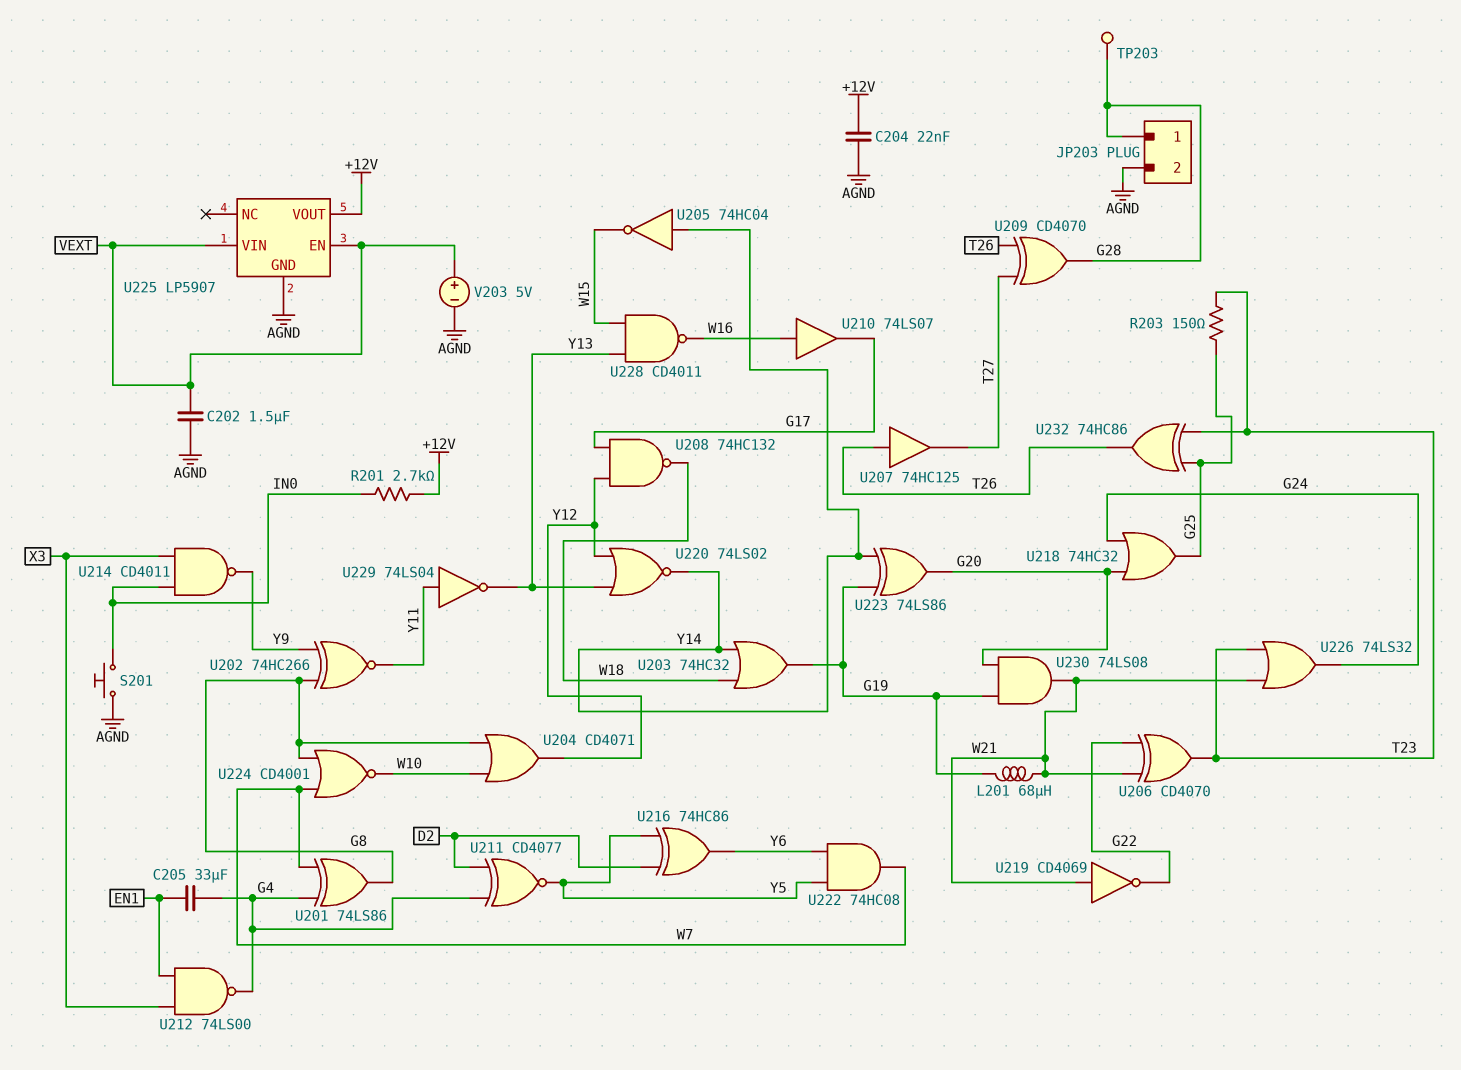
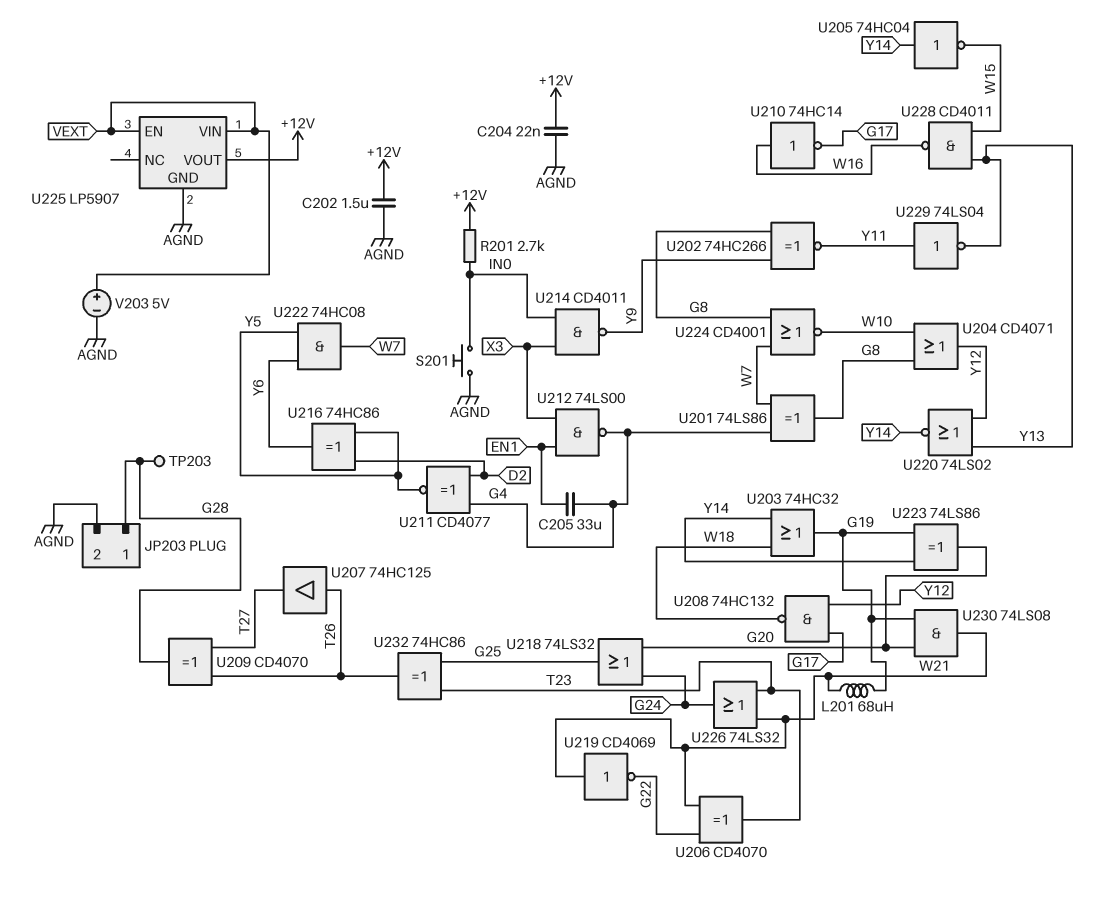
C202: 1.5uF (AGND, VEXT) -> 1.5uF (+12V, AGND)
R203: 150 (G25, T23) -> none
U210: buffer 74LS07 (in W16, out G17) -> NOT 74HC14 (in W16, out G17)
U218: OR 74HC32 (in G20, in G24, out G25) -> OR 74LS32 (in G20, in G24, out G25)

